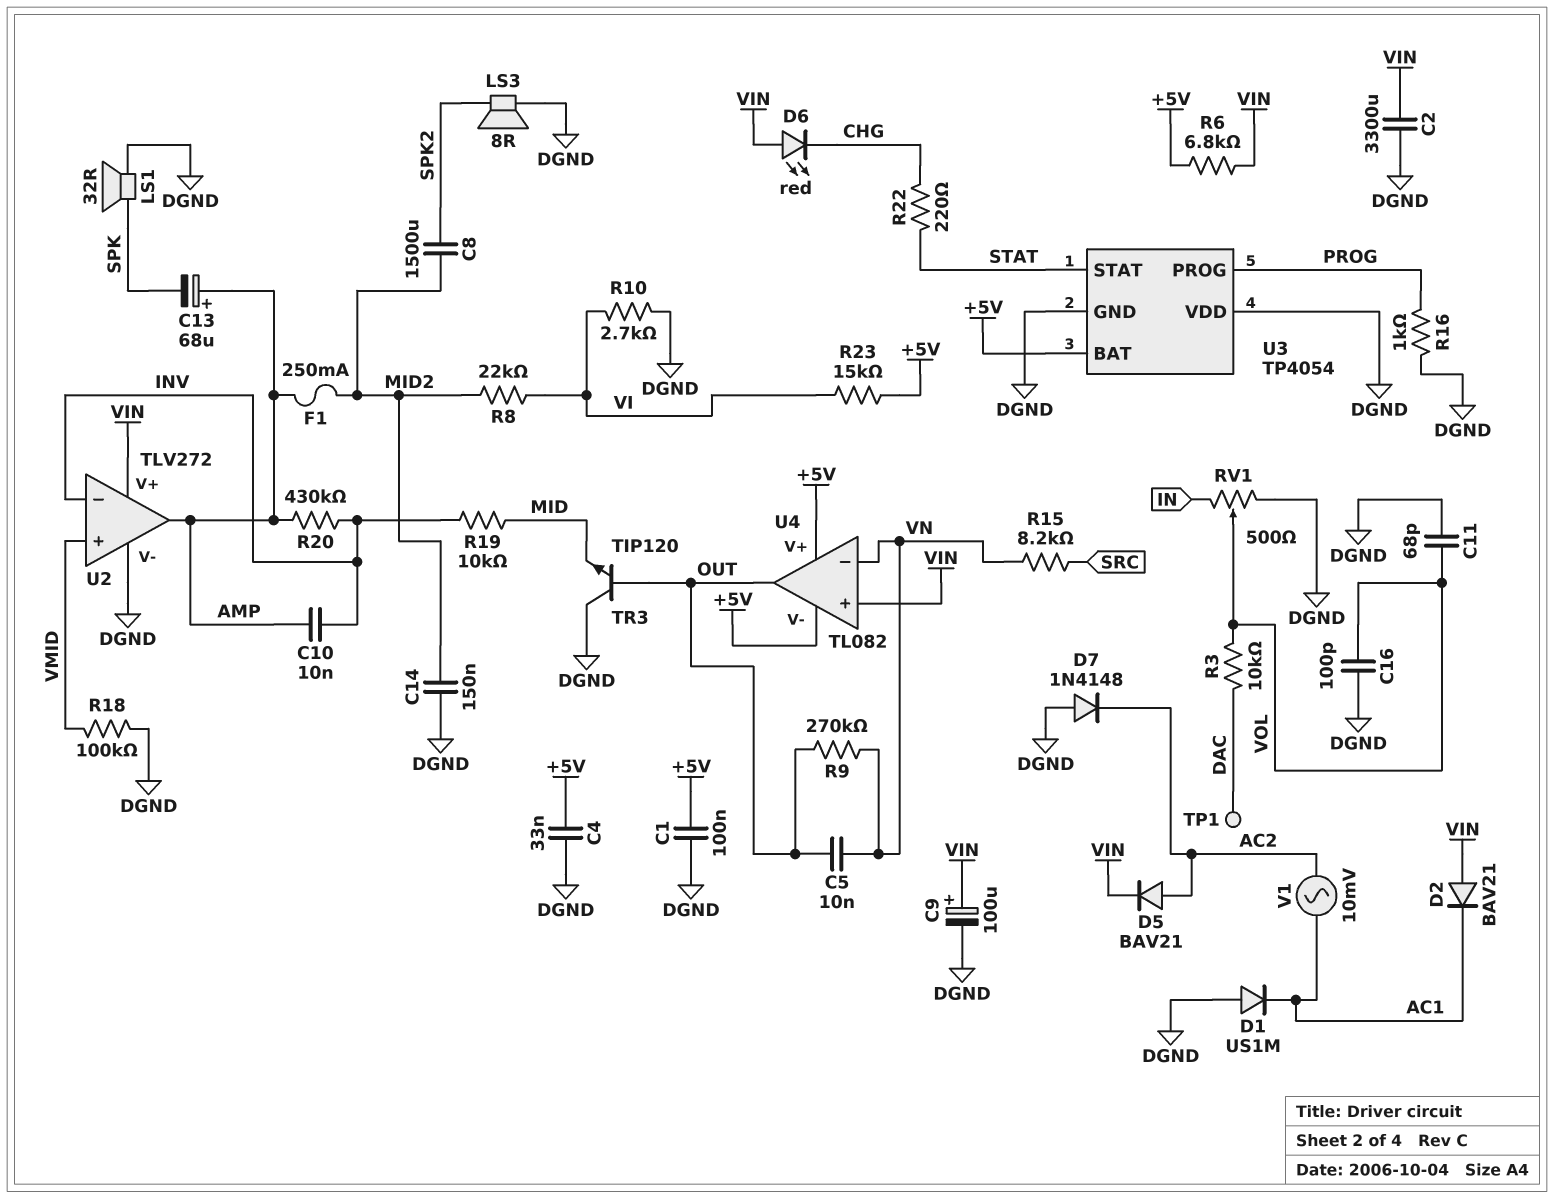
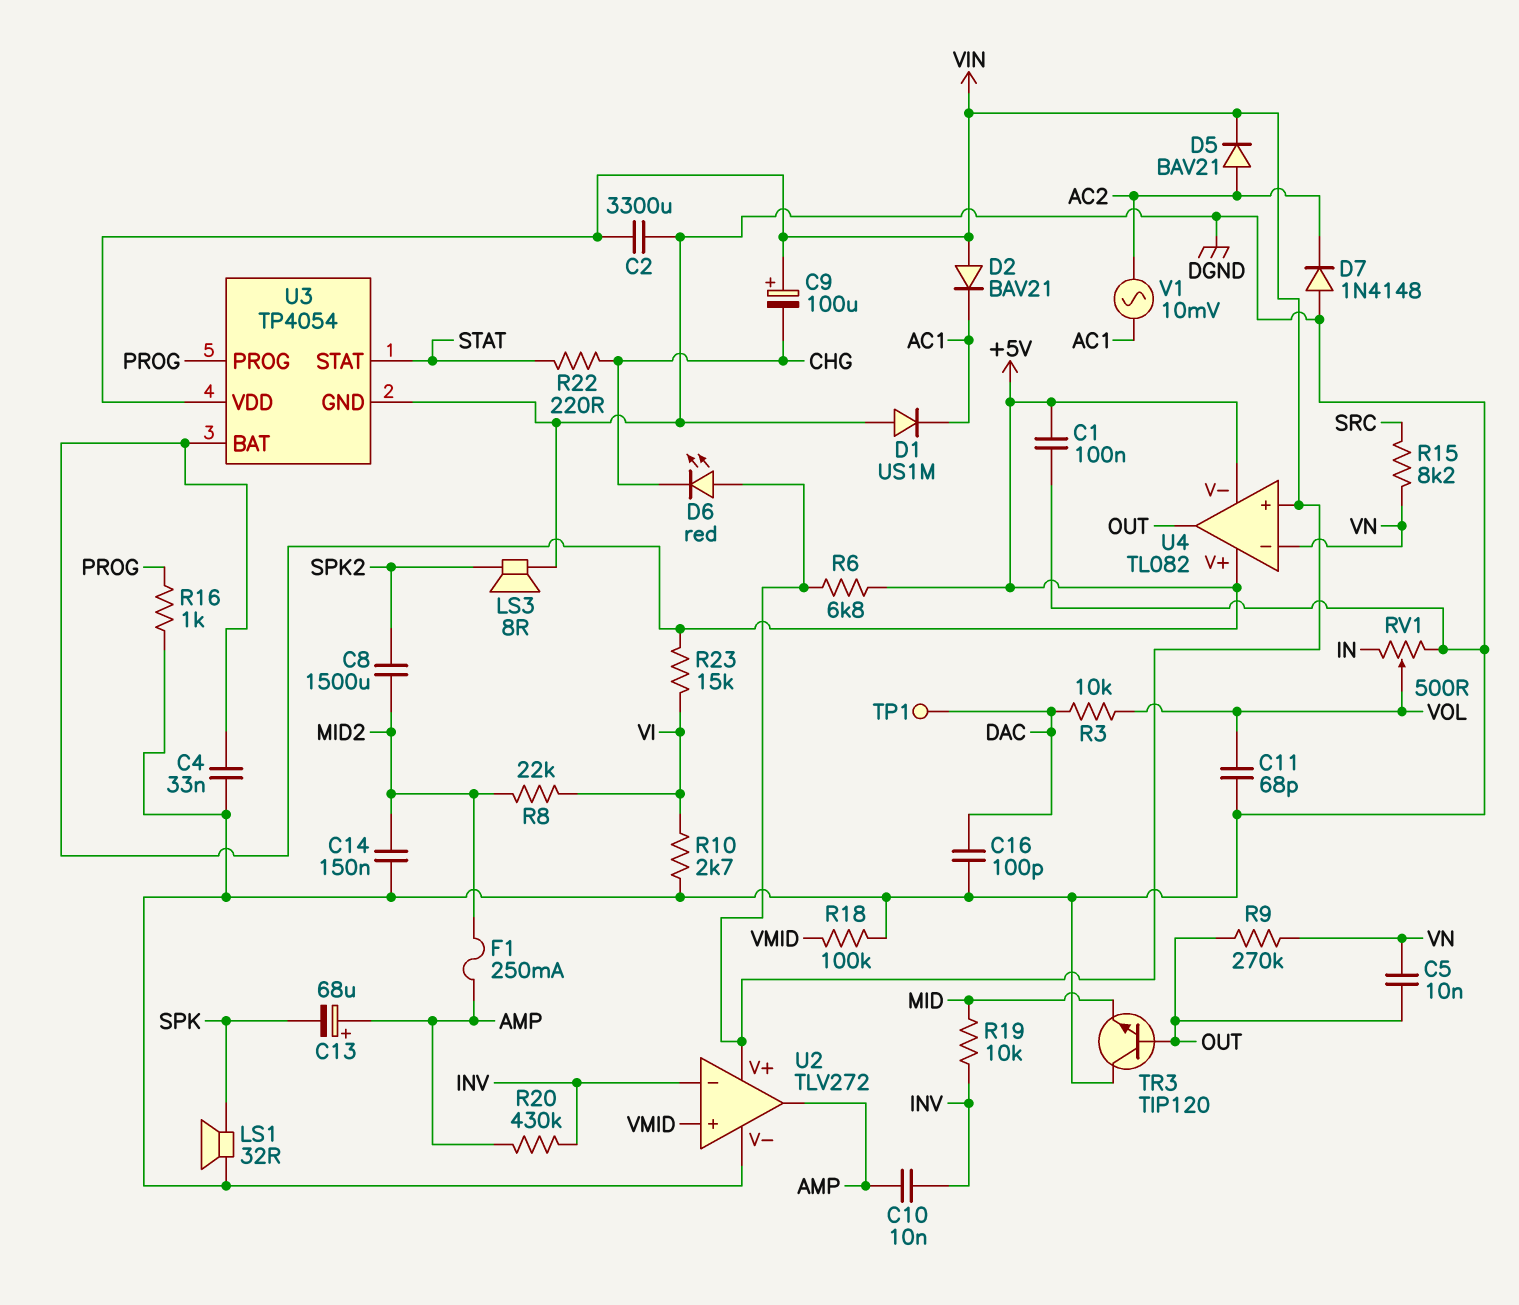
C9: 100uF (plus VIN, minus DGND) -> 100uF (plus VIN, minus CHG)
C16: 100pF (DGND, VOL) -> 100pF (DAC, DGND)
U3 pin VDD: DGND -> VIN

